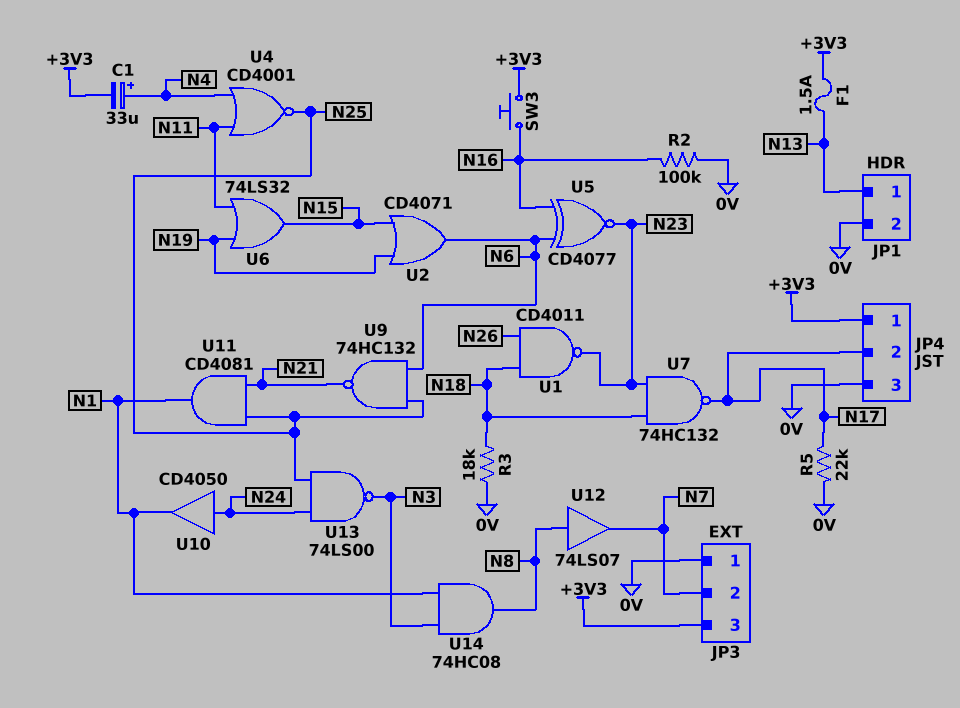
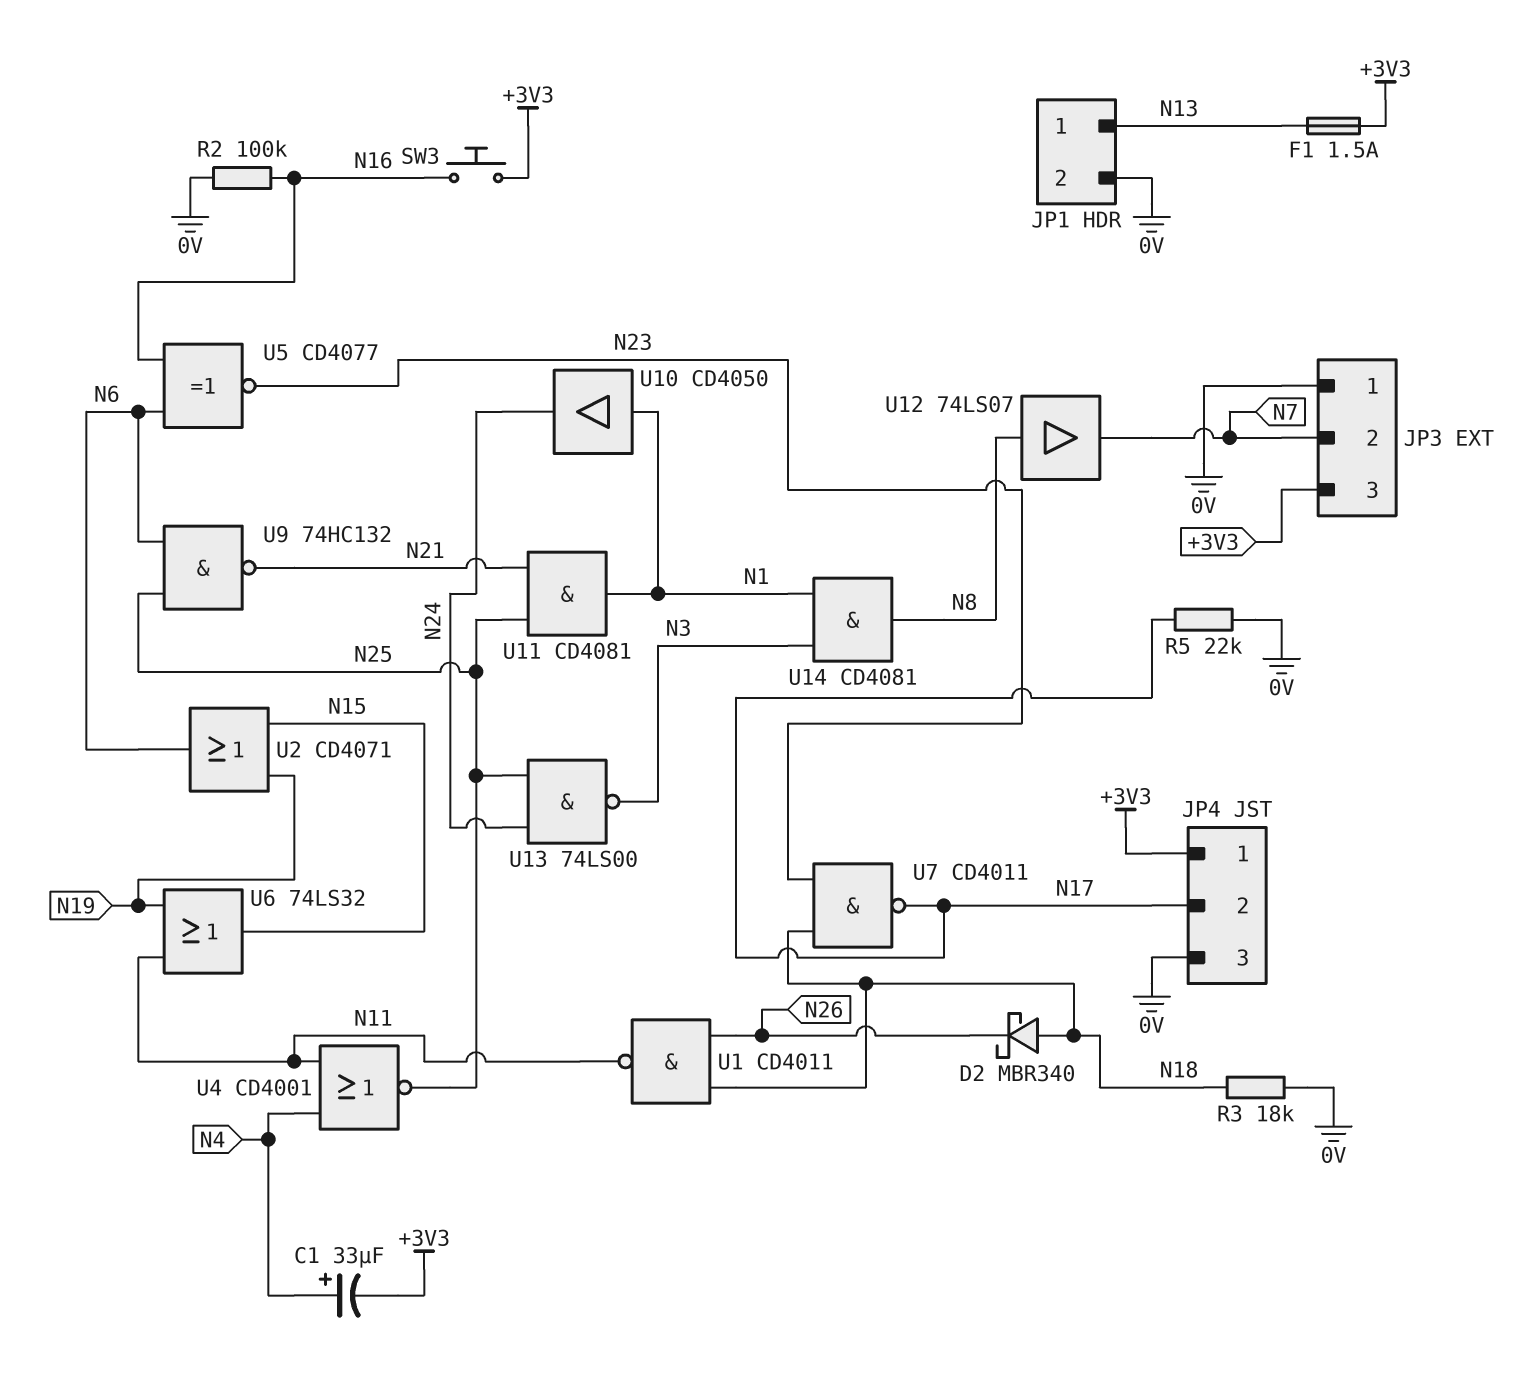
D2: none -> schottky MBR340 (A N18, K N26)
U1: NAND CD4011 (in N18, in N26, out N23) -> NAND CD4011 (in N18, in N26, out N11)
U7: NAND 74HC132 (in N18, in N23, out N17) -> NAND CD4011 (in N18, in N23, out N17)
U10: buffer CD4050 (in N24, out N1) -> buffer CD4050 (in N1, out N24)
U14: AND 74HC08 (in N1, in N3, out N8) -> AND CD4081 (in N1, in N3, out N8)

